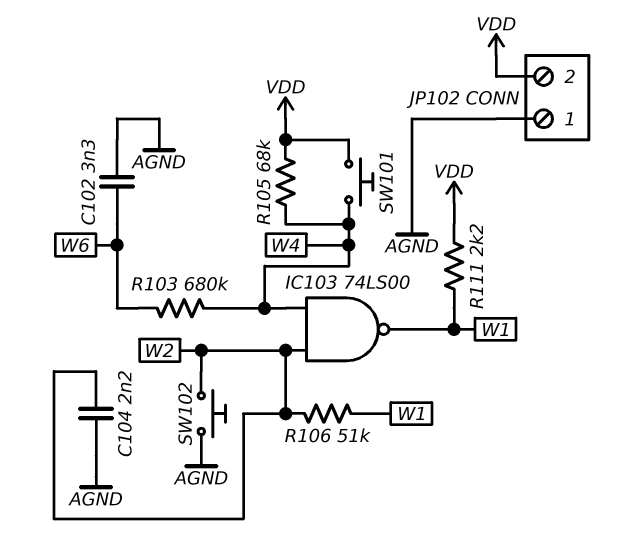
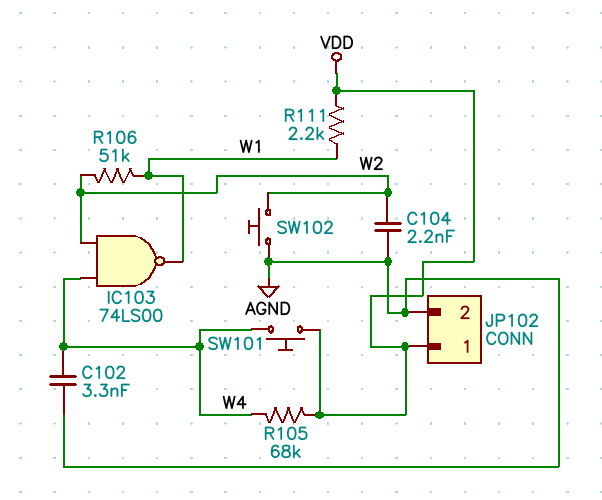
C102: 3.3nF (AGND, W6) -> 3.3nF (AGND, W4)
JP102 pin 1: AGND -> VDD
JP102 pin 2: VDD -> AGND
R103: 680k (W4, W6) -> none

